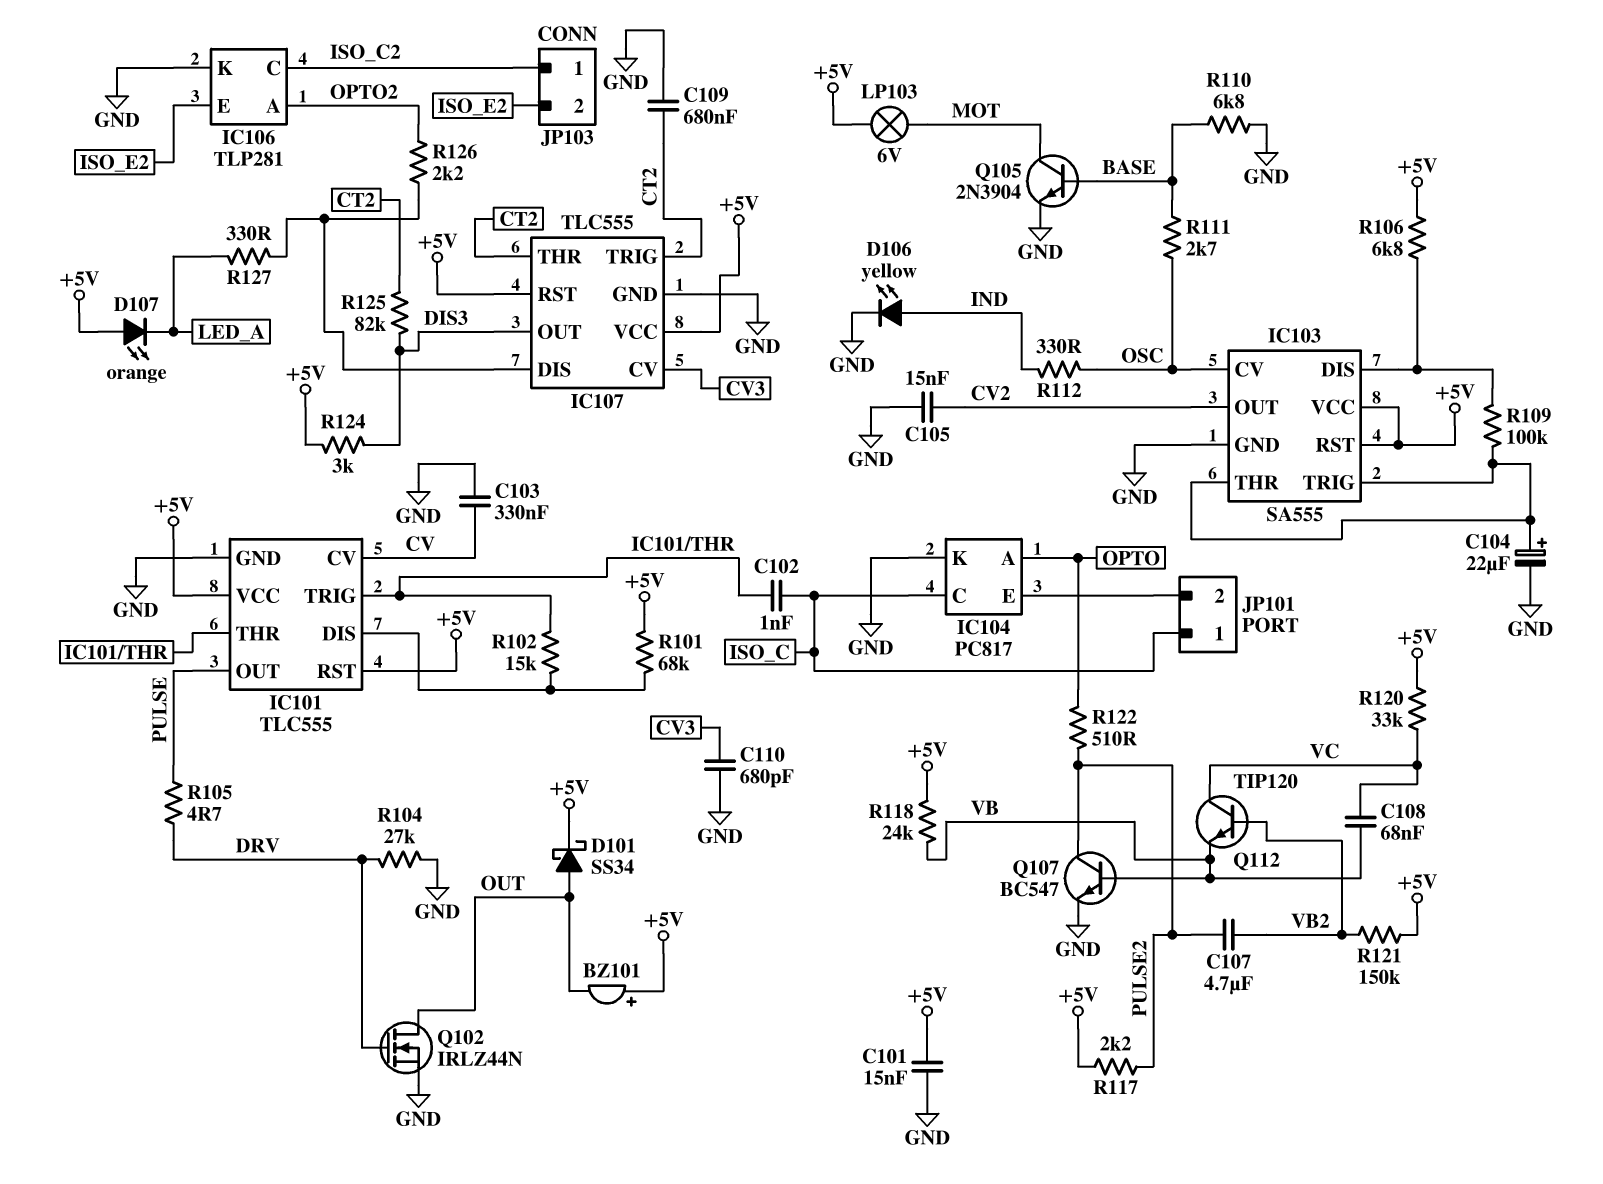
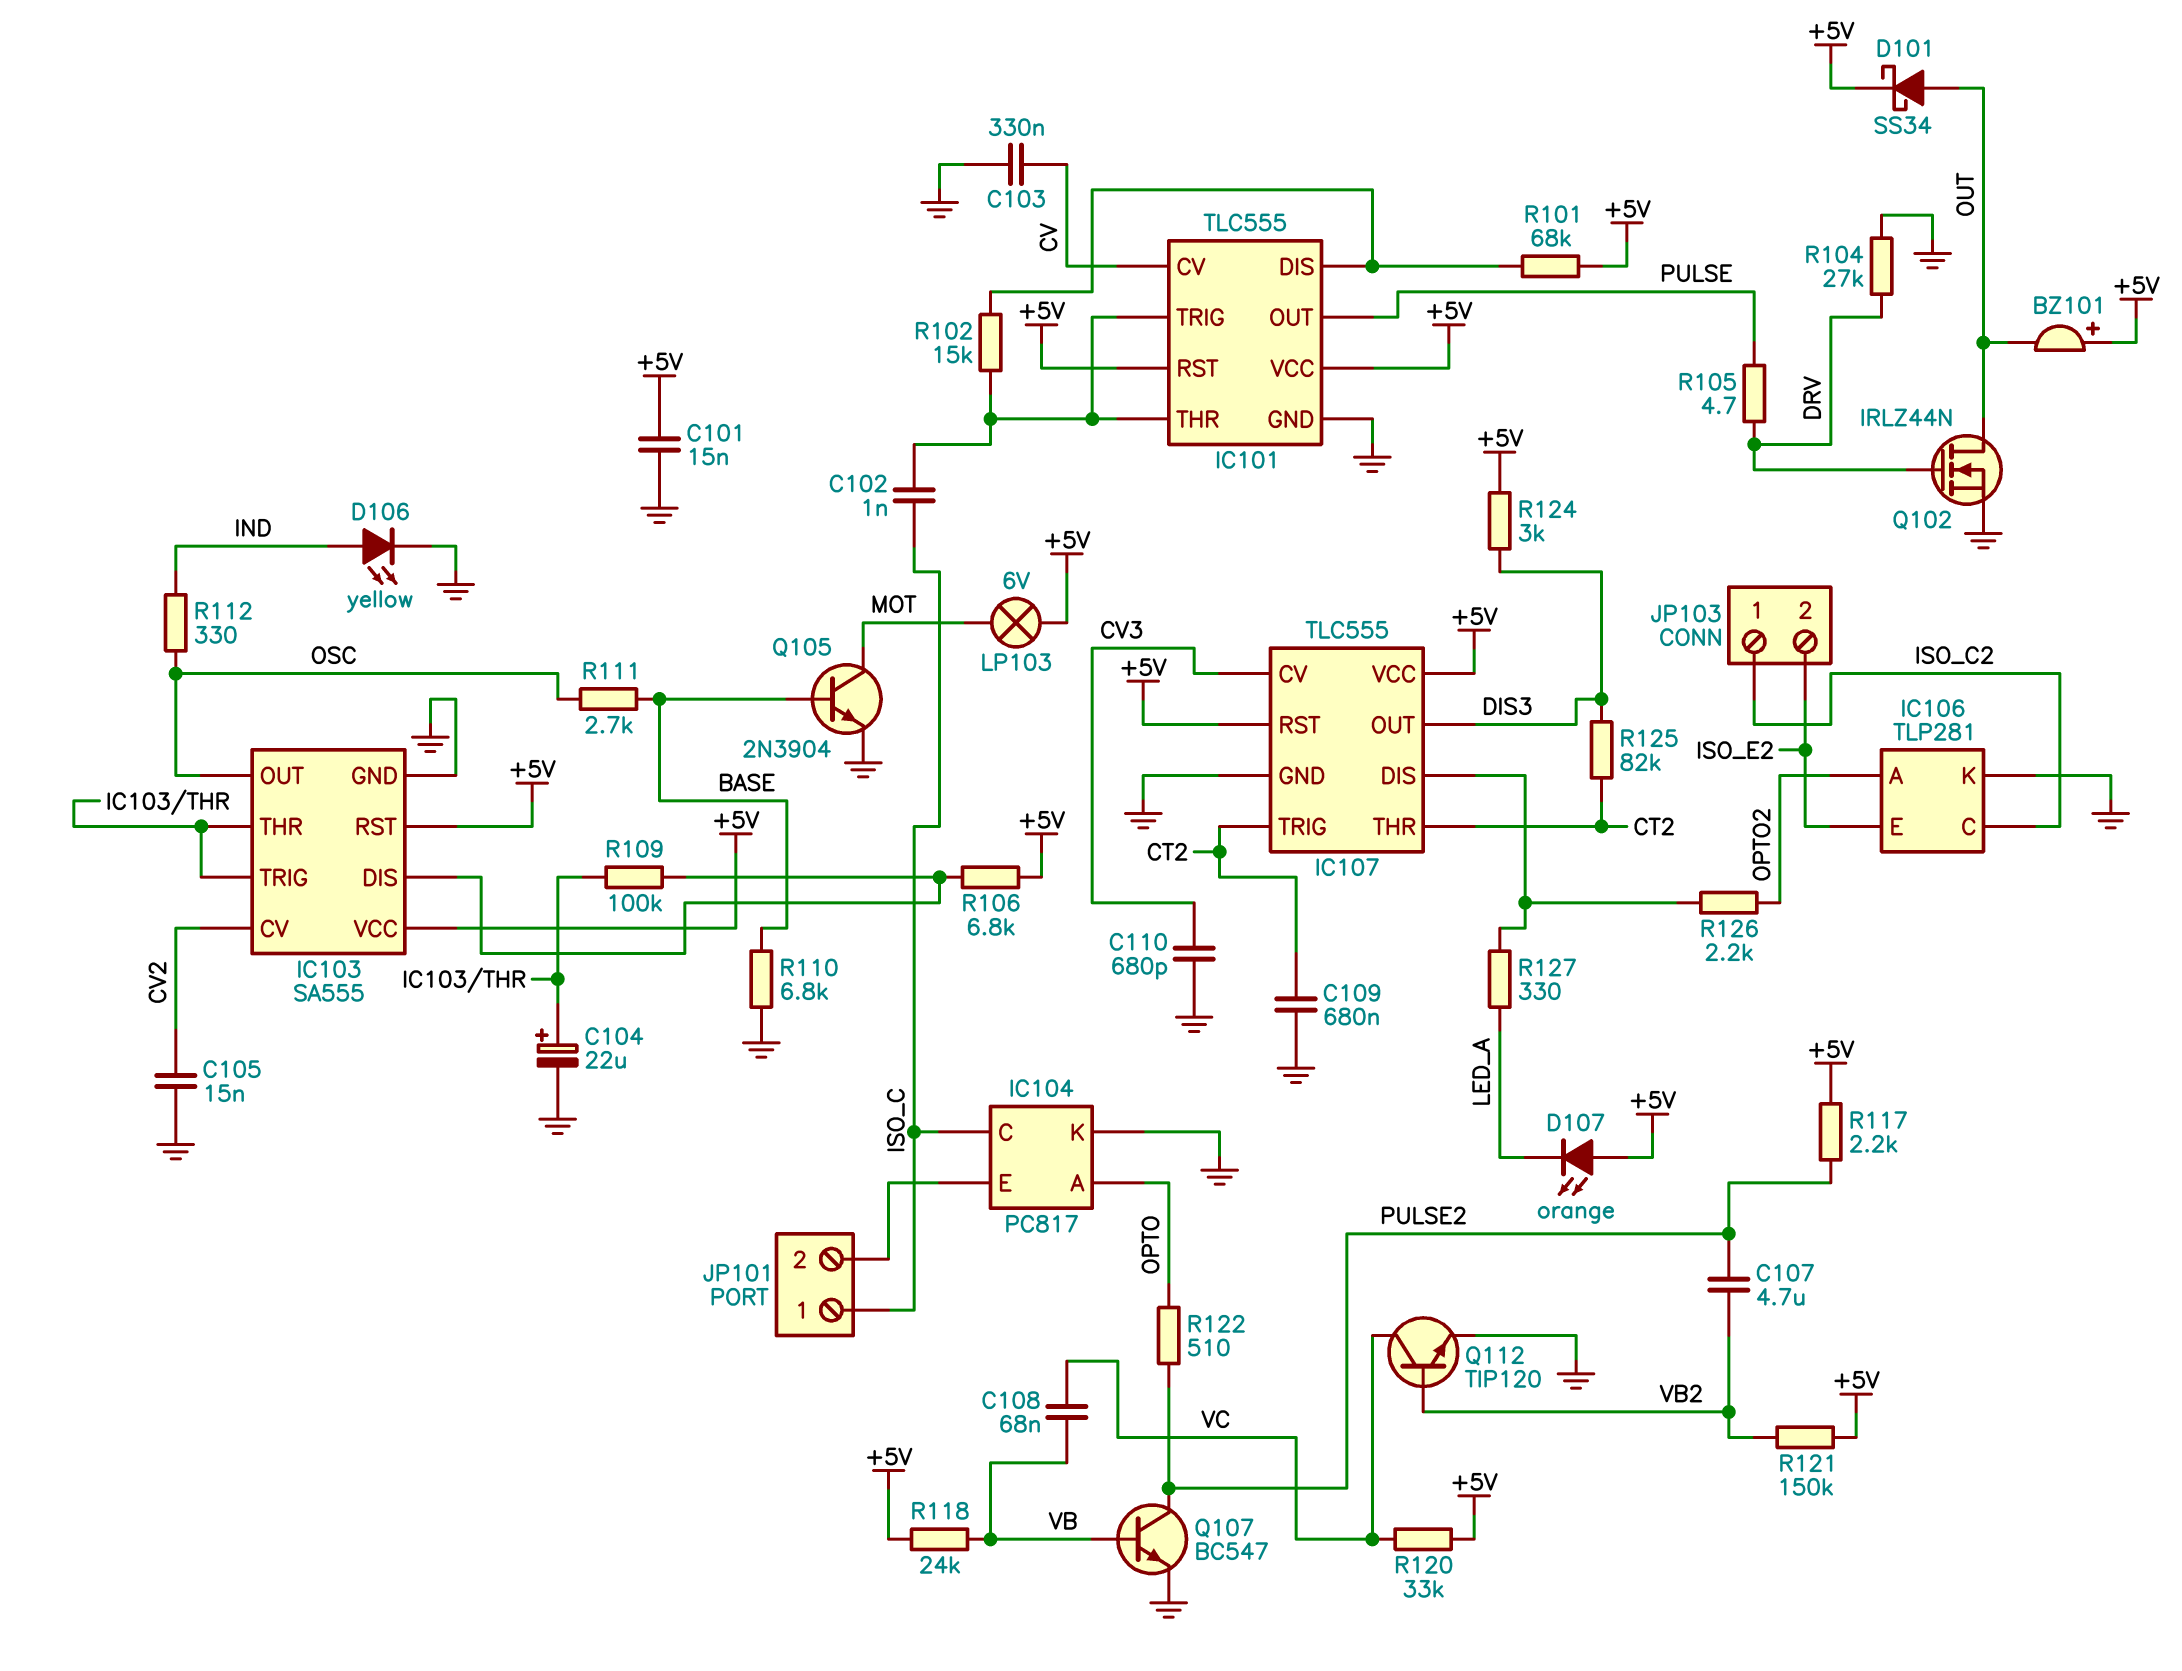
IC103 pin CV: OSC -> CV2
IC103 pin OUT: CV2 -> OSC
Q112: NPN TIP120 (B VB2, C VC, E VB) -> NPN TIP120 (B VB2, C VC, E GND)

